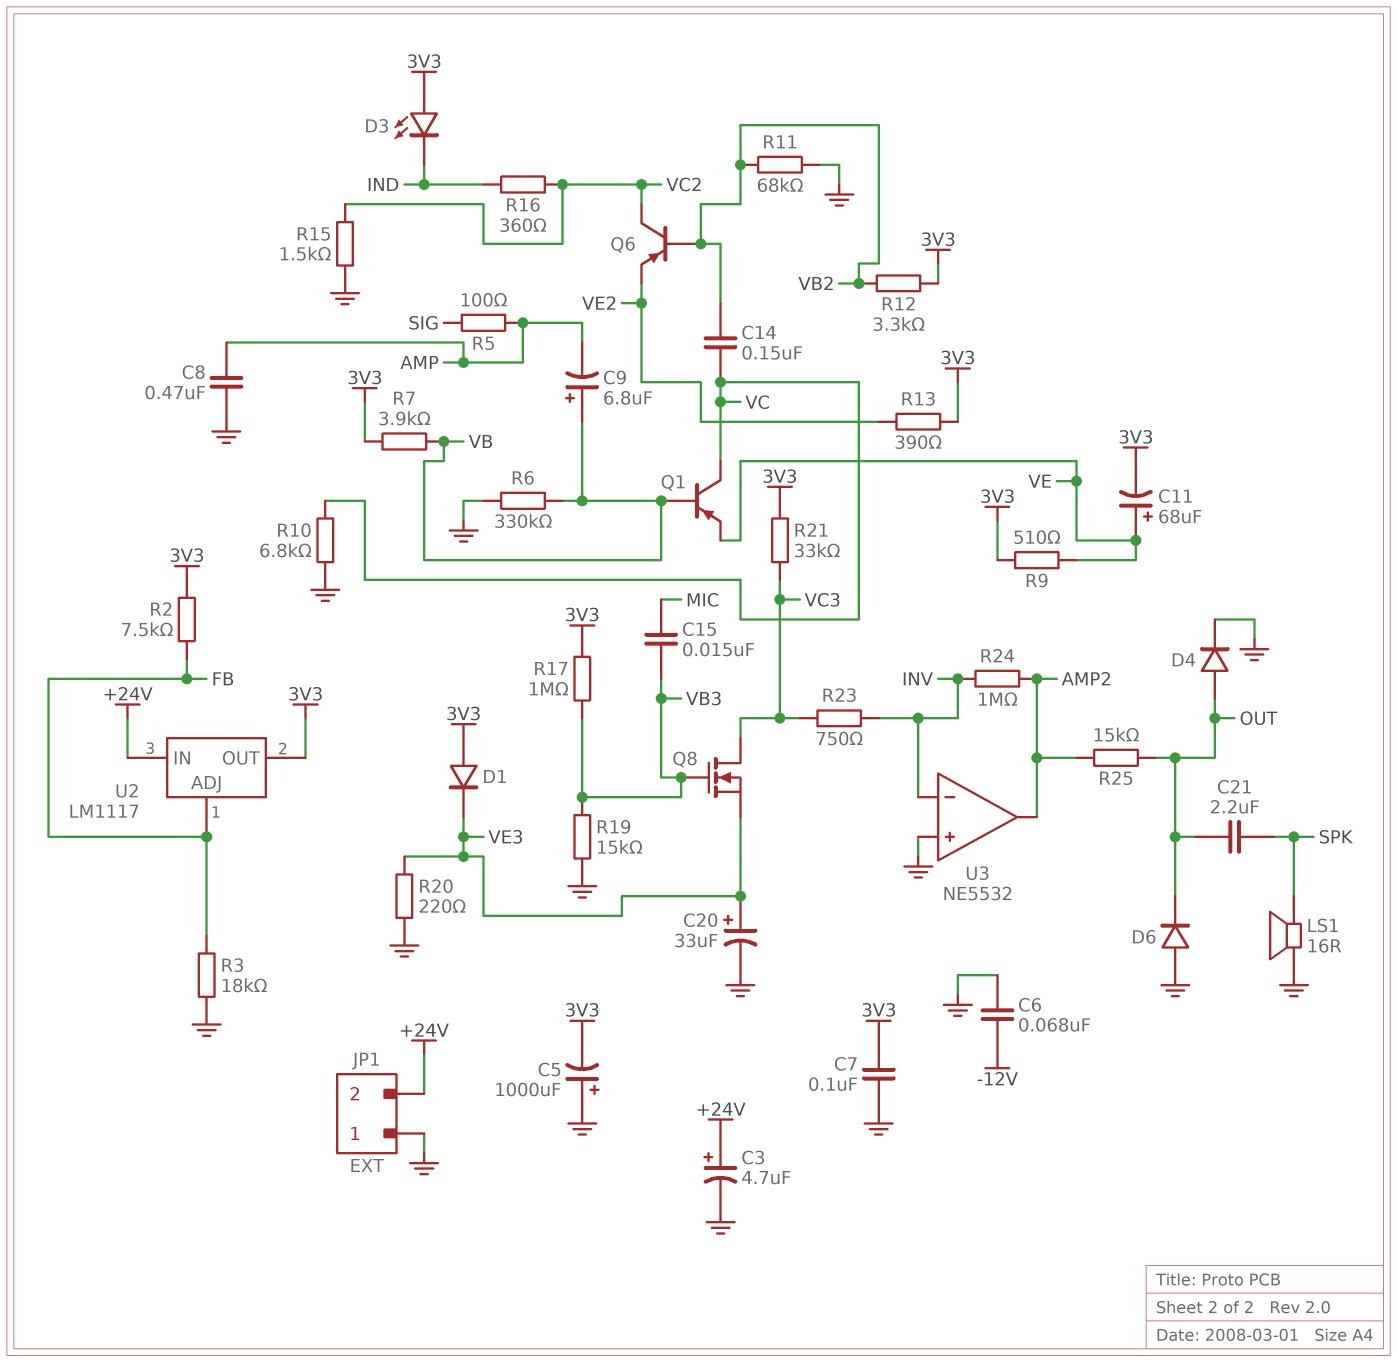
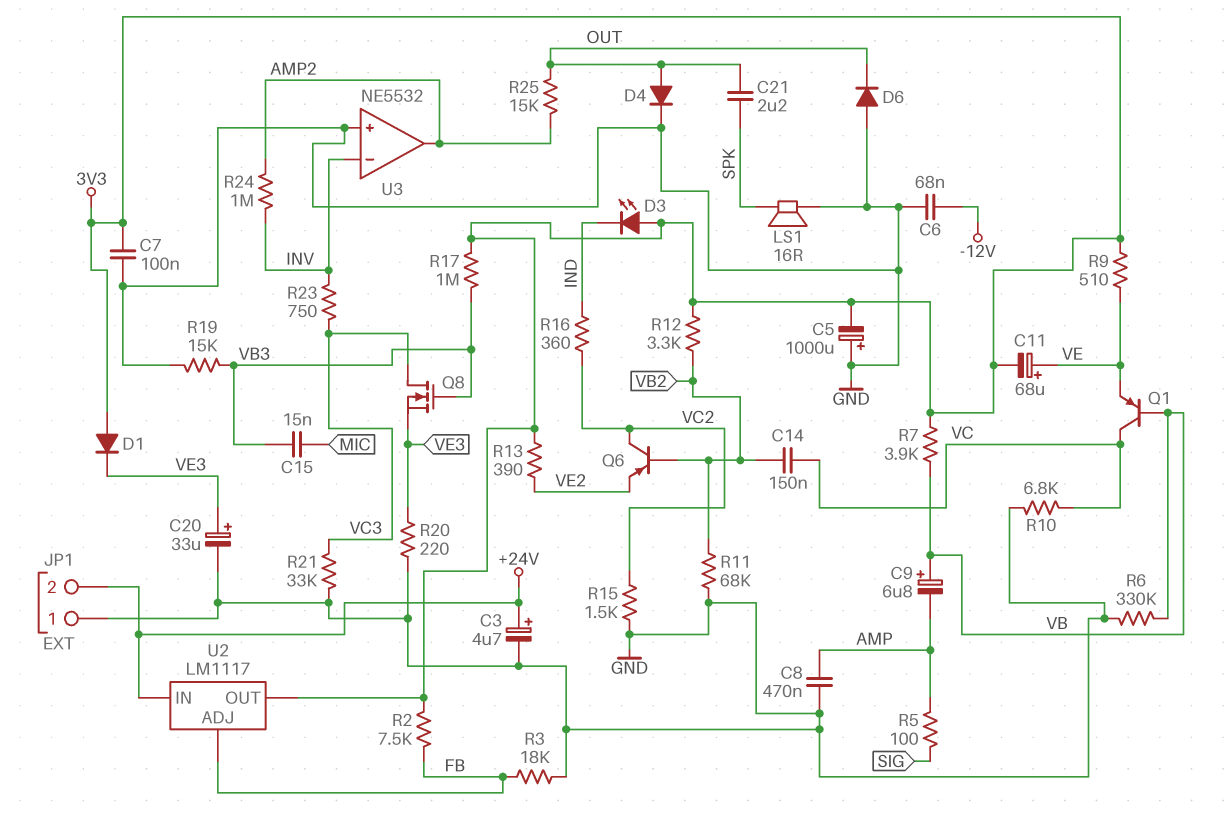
R21: 33k (3V3, VC3) -> 33k (GND, VC3)

